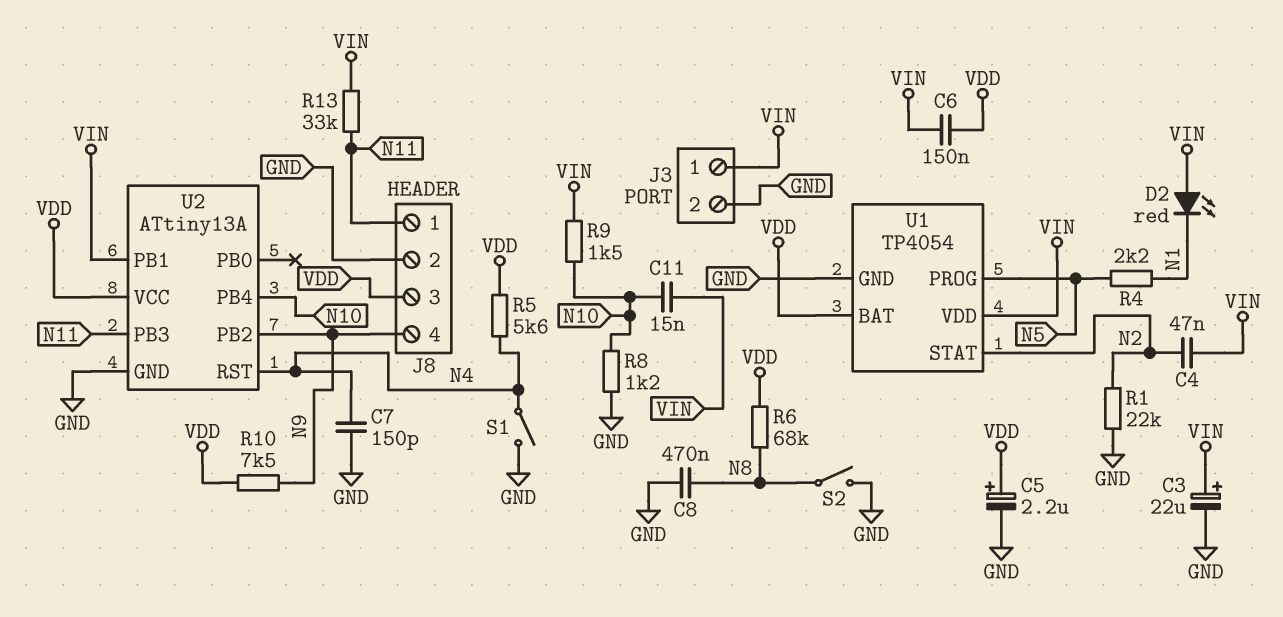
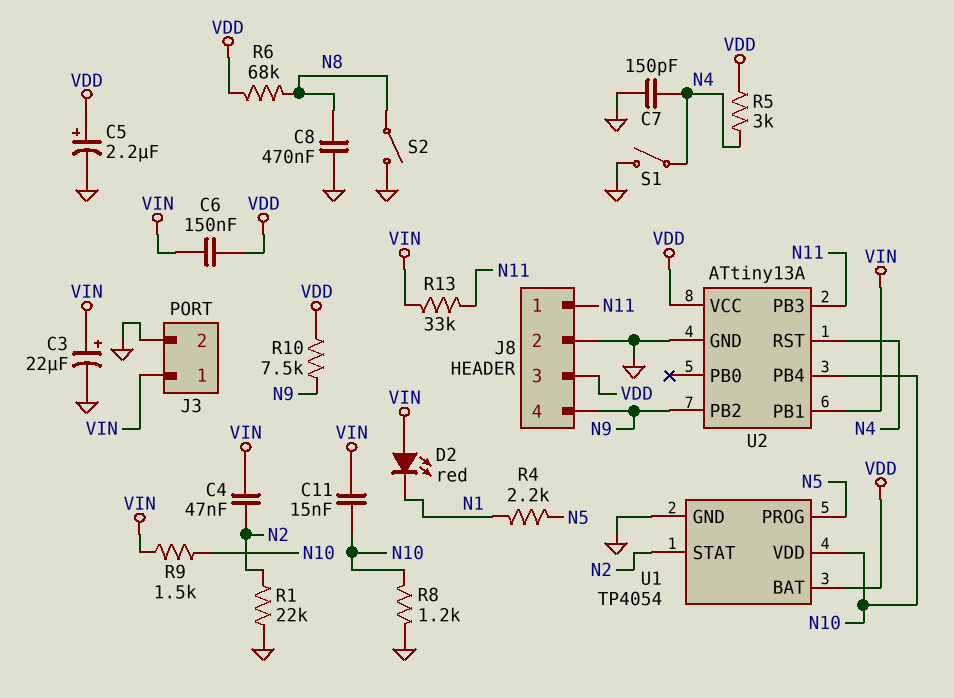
R5: 5.6k (N4, VDD) -> 3k (N4, VDD)
U1 pin VDD: VIN -> N10

